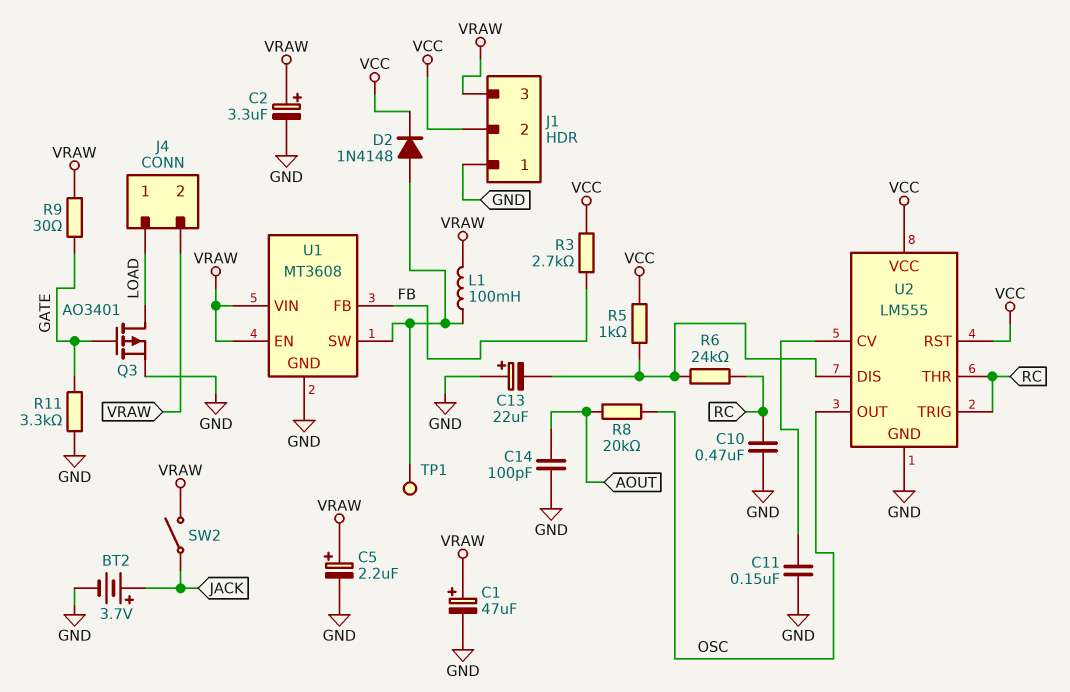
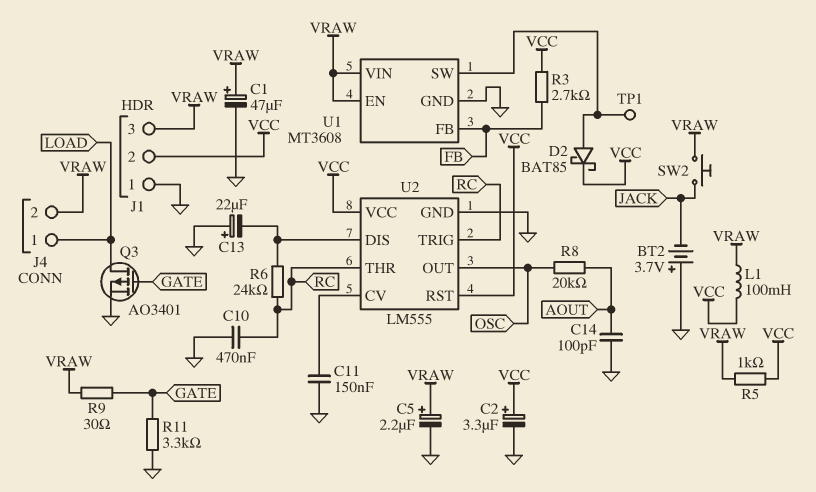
BT2: 3.7V (plus JACK, minus GND) -> 3.7V (plus GND, minus JACK)
C2: 3.3uF (plus VRAW, minus GND) -> 3.3uF (plus VCC, minus GND)
D2: diode 1N4148 (A U1/SW, K VCC) -> schottky BAT85 (A U1/SW, K VCC)
L1: 100mH (U1/SW, VRAW) -> 100mH (VCC, VRAW)
R5: 1k (U2/DIS, VCC) -> 1k (VCC, VRAW)
SW2: switch (JACK, VRAW) -> button (JACK, VRAW)

